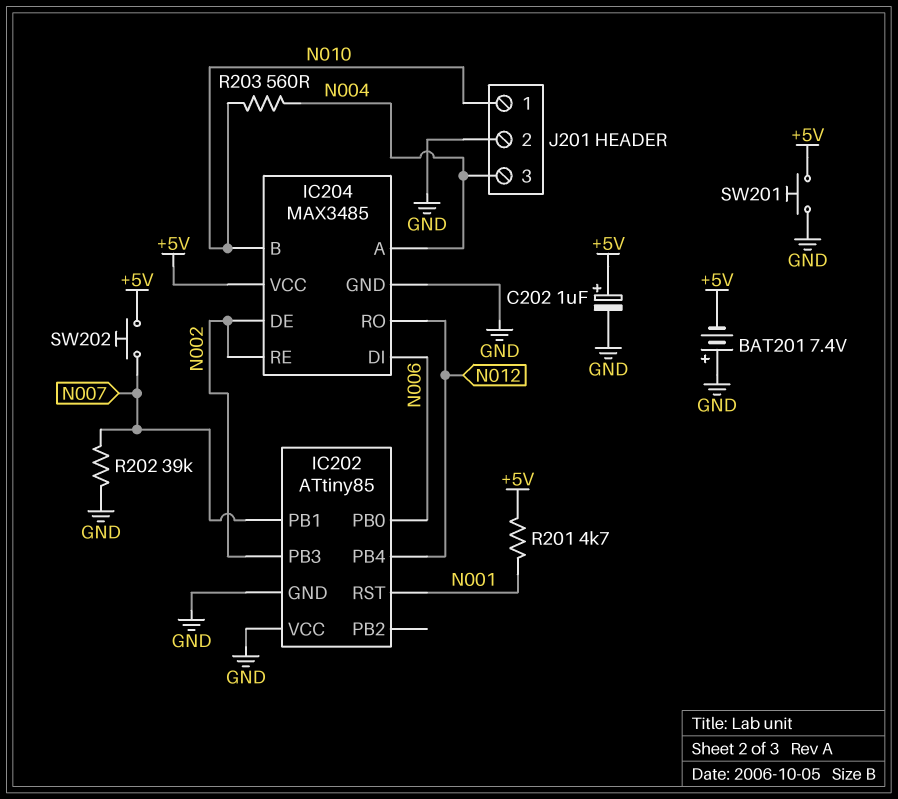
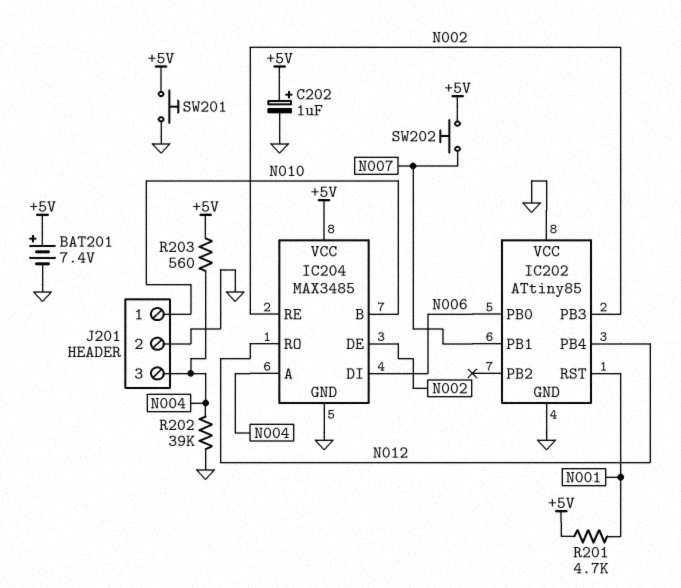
BAT201: 7.4V (plus GND, minus +5V) -> 7.4V (plus +5V, minus GND)
R202: 39k (GND, N007) -> 39k (GND, N004)
R203: 560 (N004, N010) -> 560 (+5V, N004)

